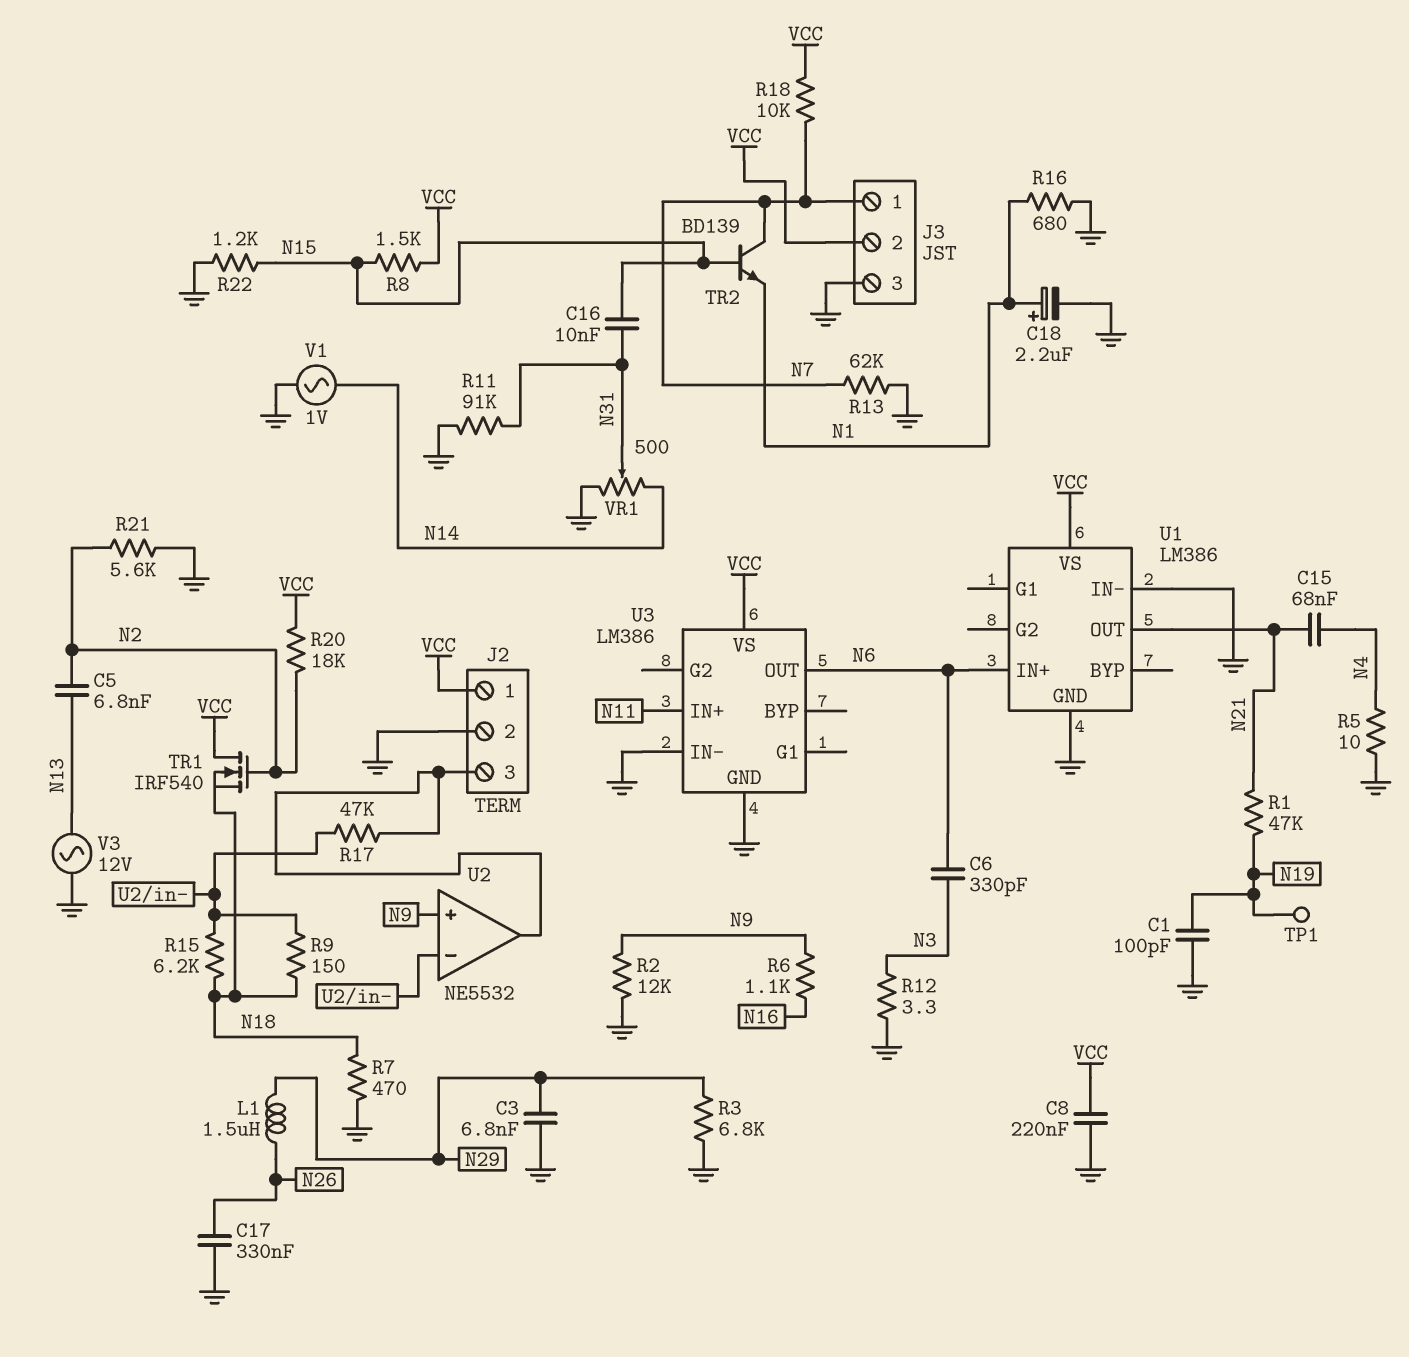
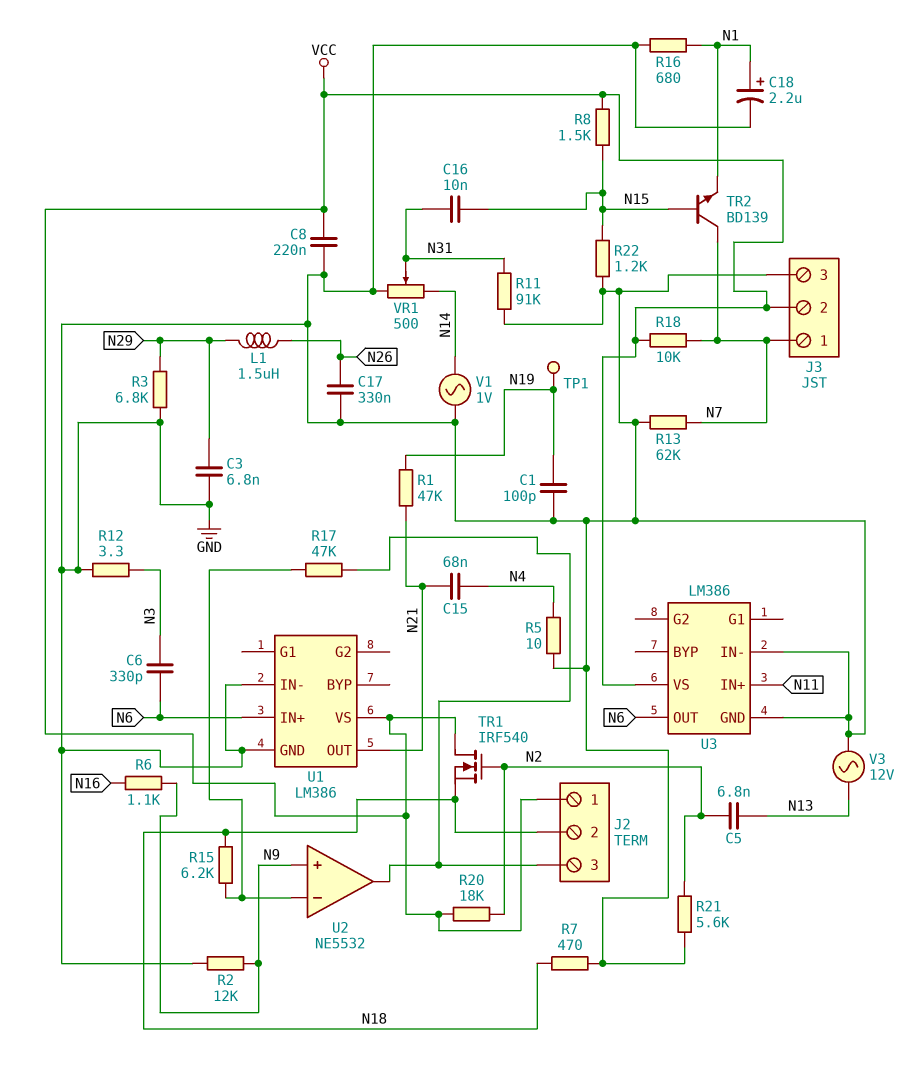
J2 pin 2: GND -> N18
R9: 150 (N18, U2/in-) -> none

